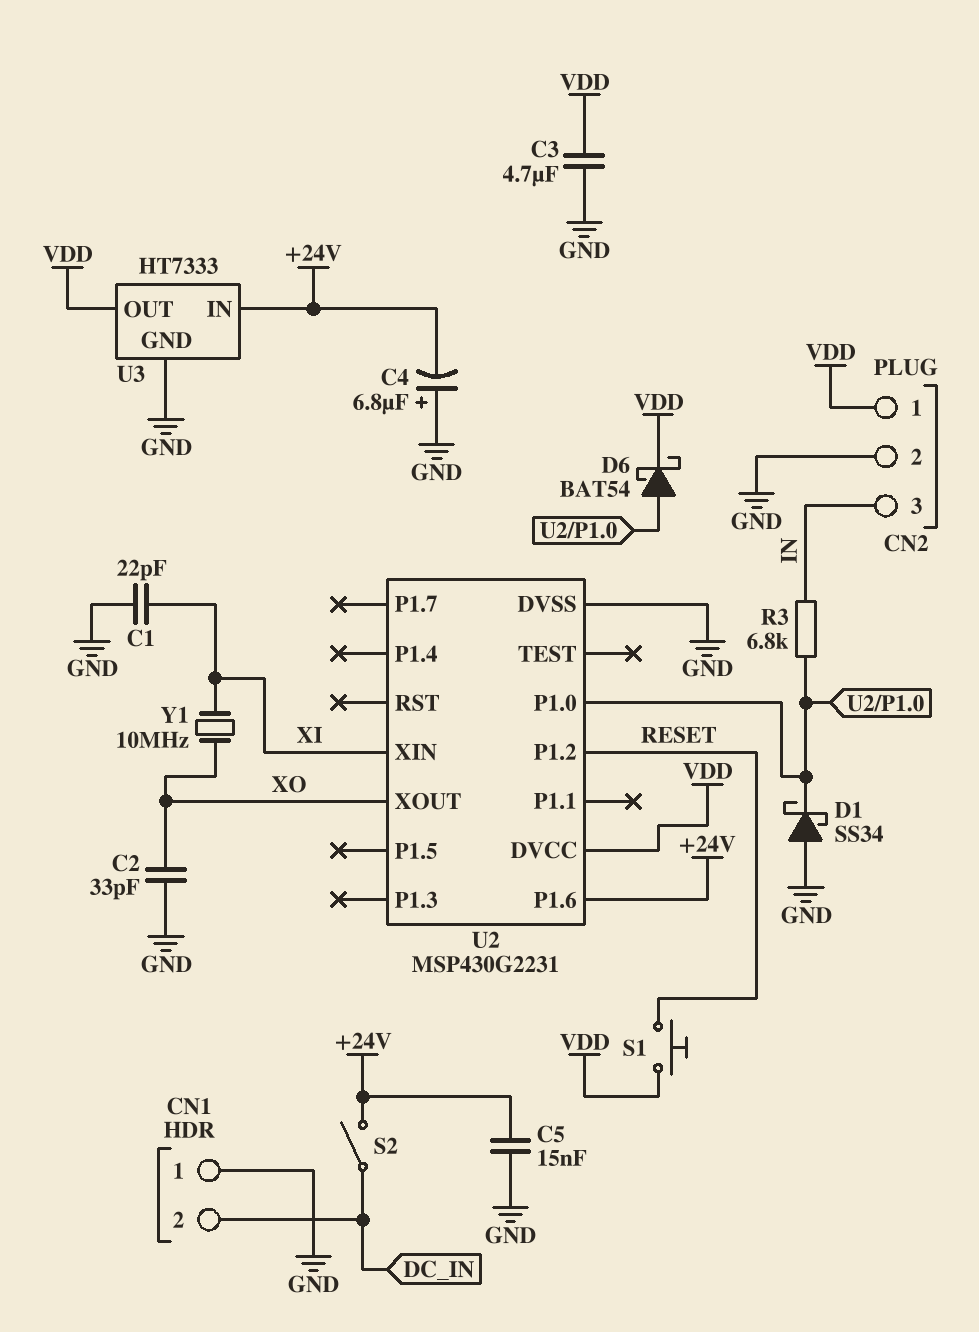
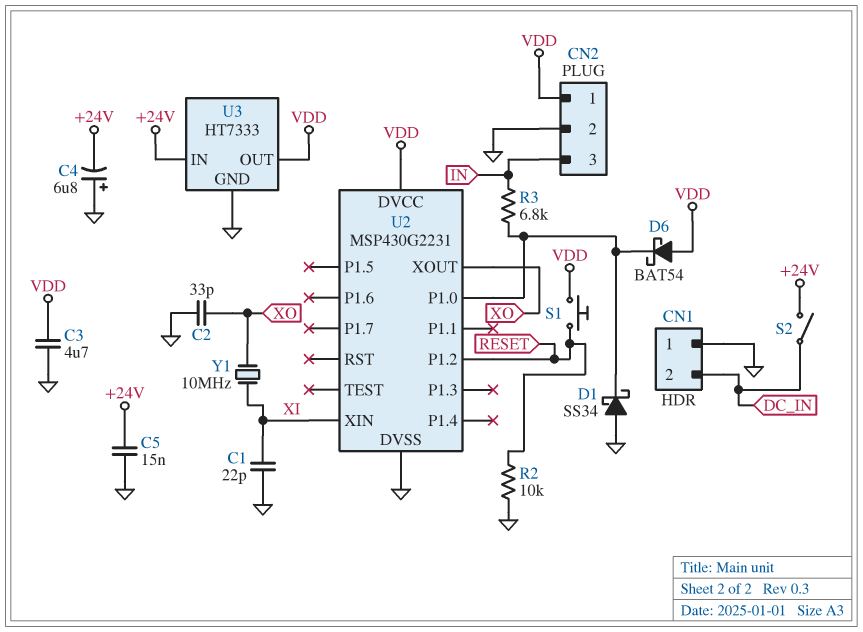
D6: schottky BAT54 (A U2/P1.0, K VDD) -> schottky BAT54 (A VDD, K U2/P1.0)
R2: none -> 10k (GND, RESET)
U2 pin P1.6: +24V -> none

